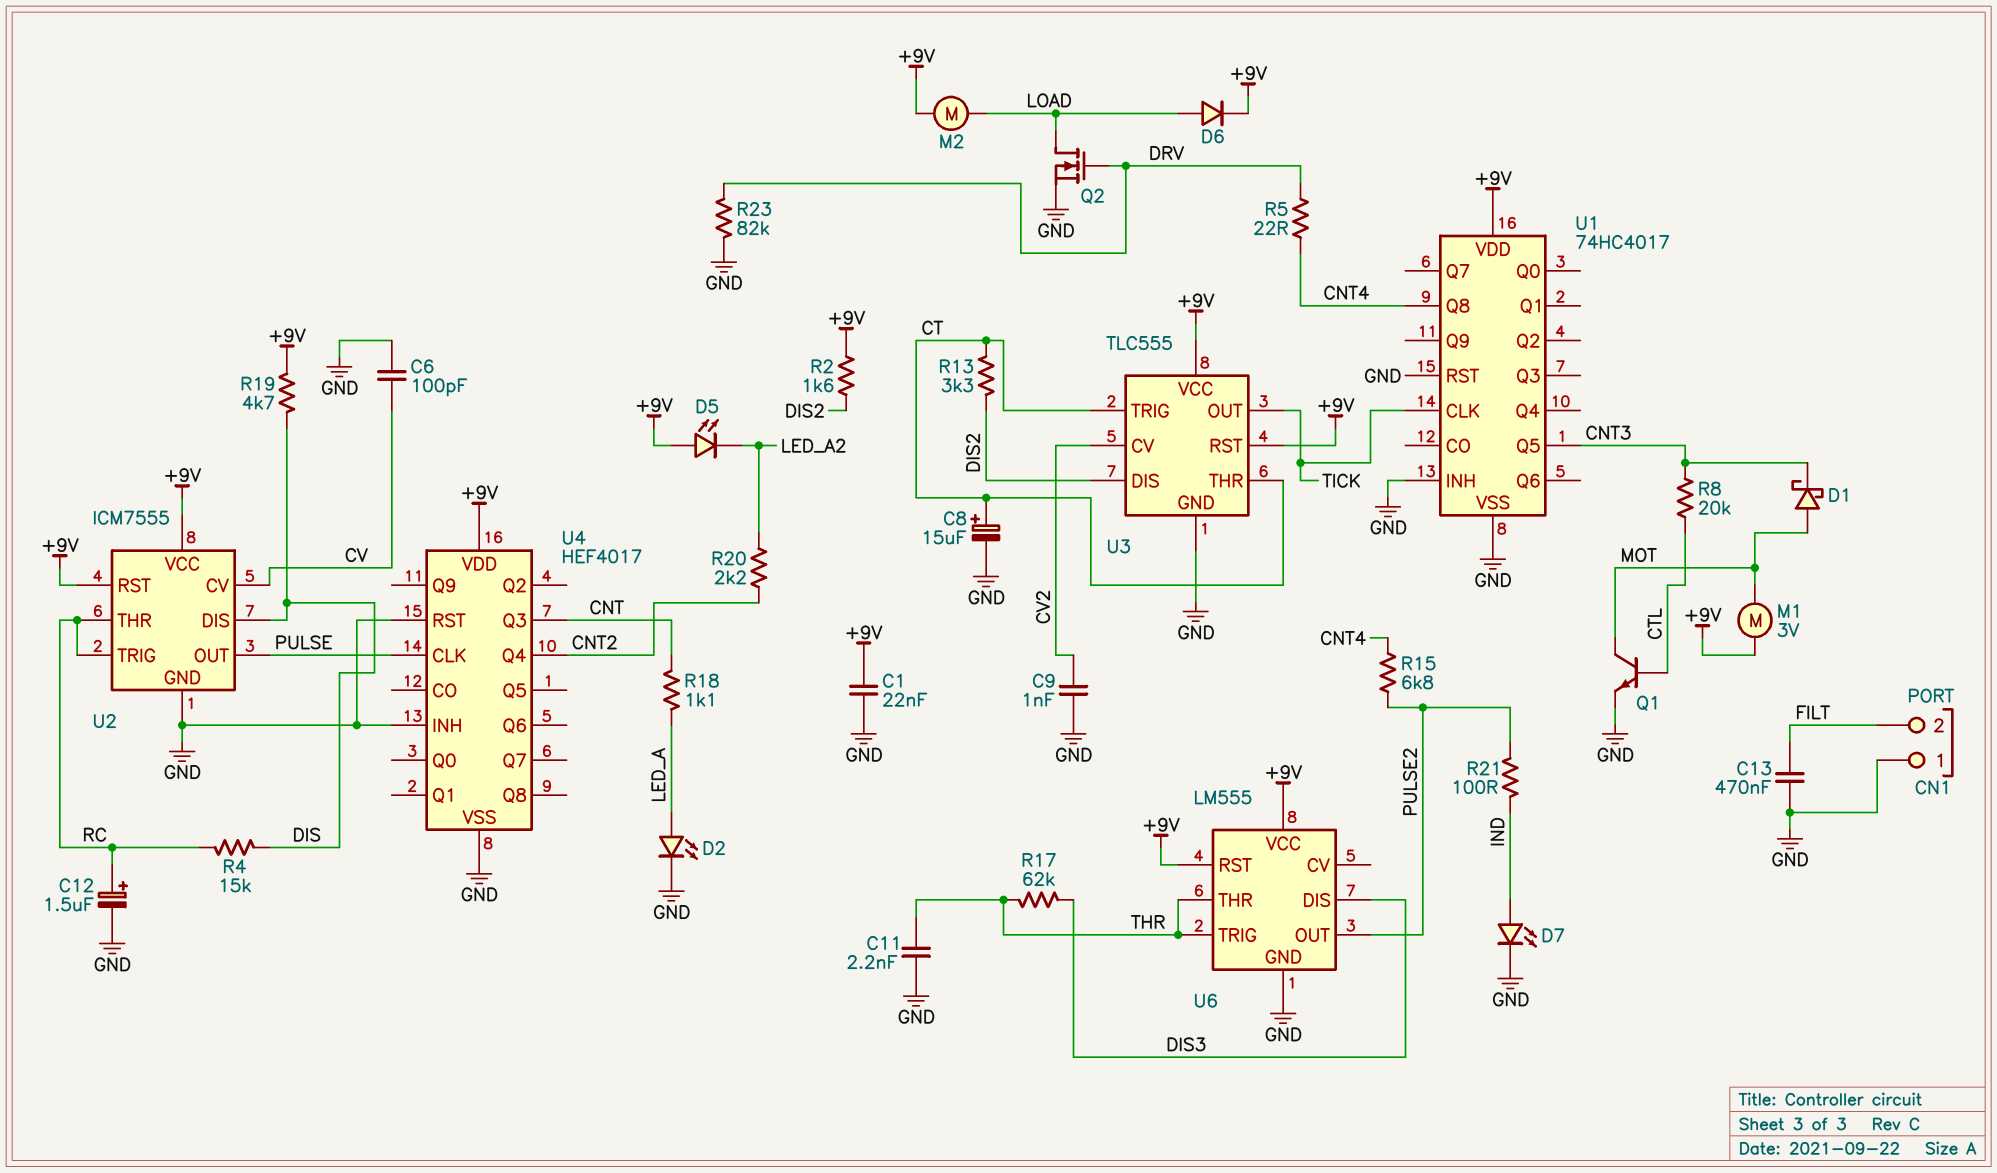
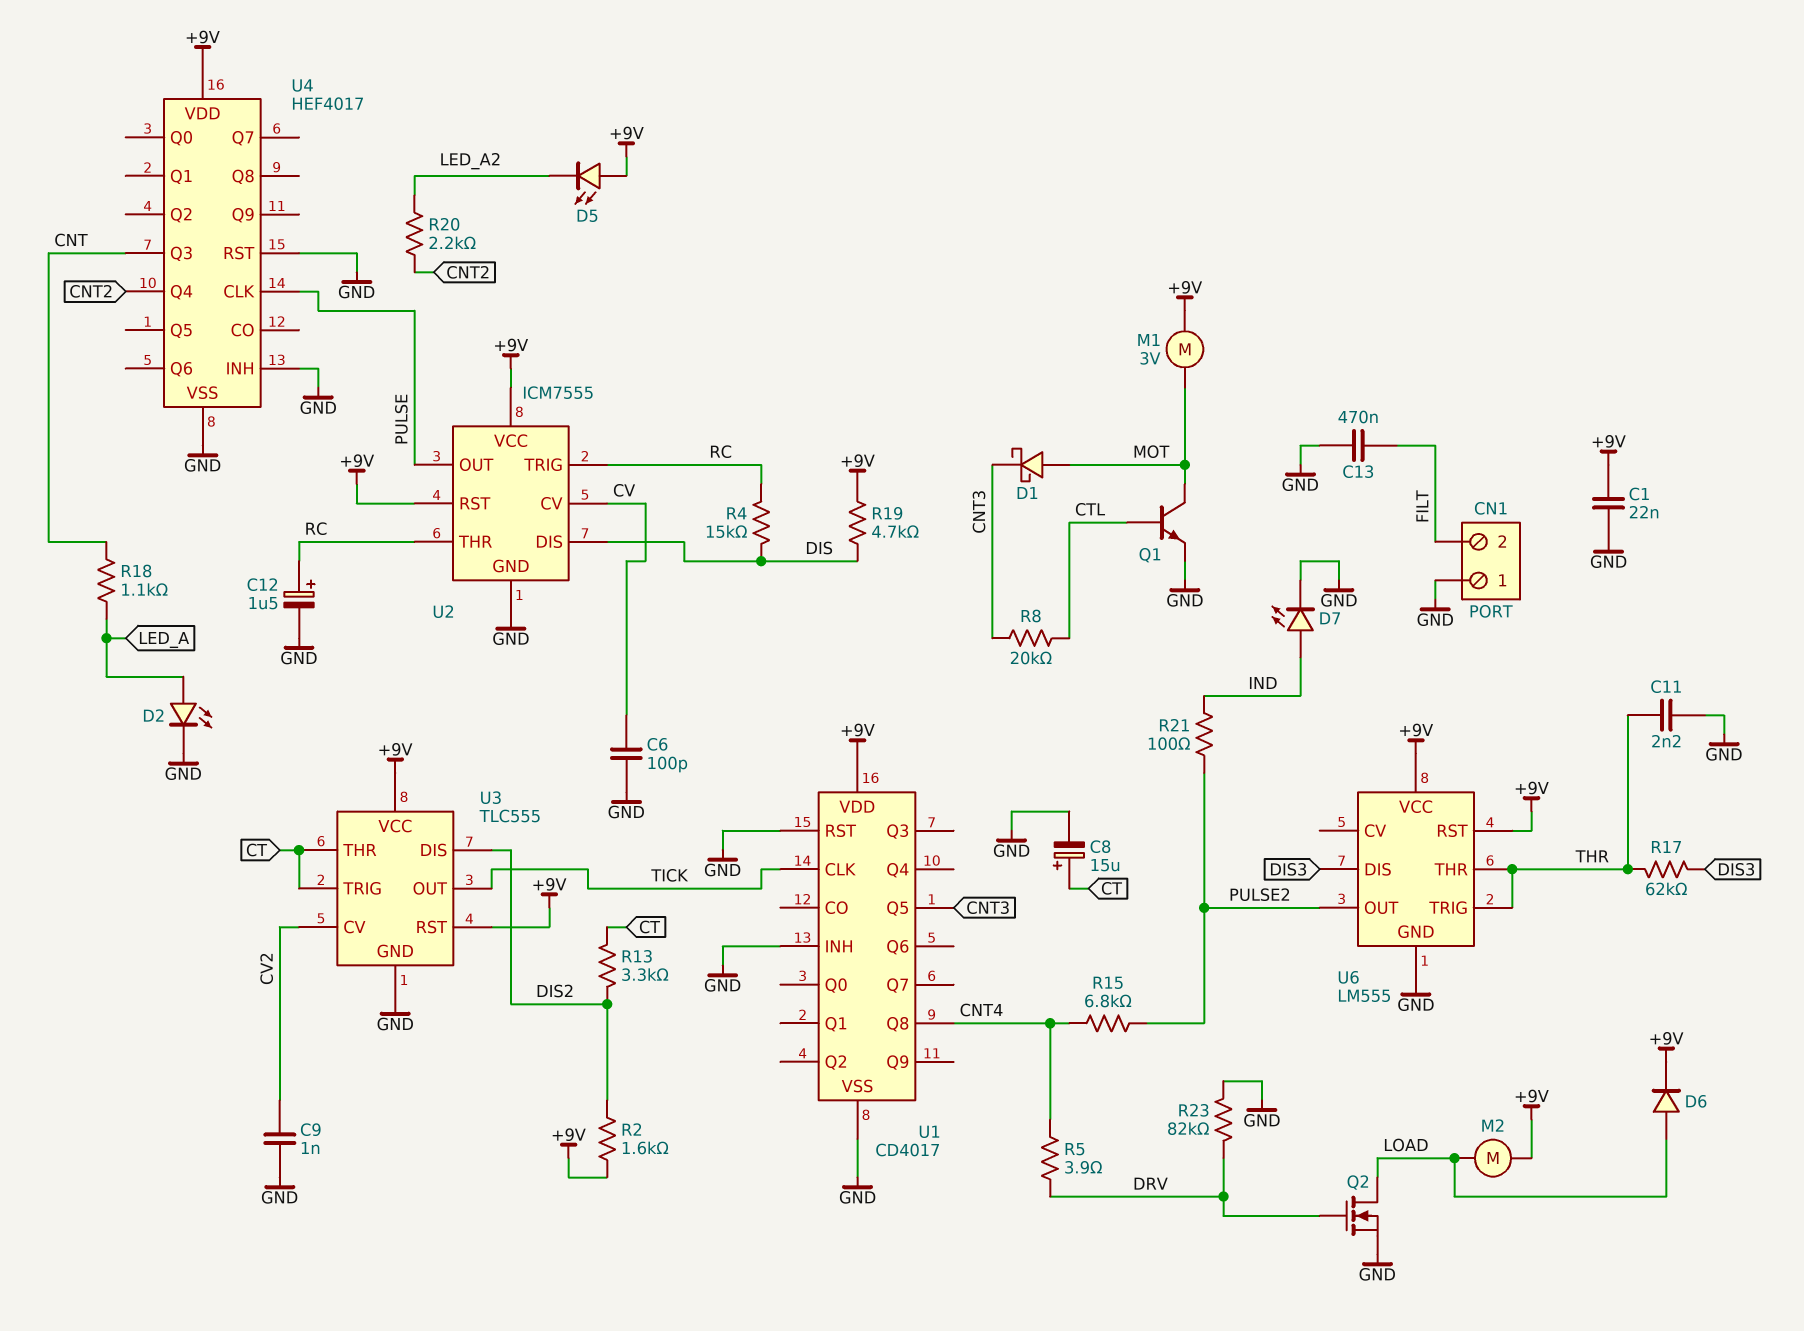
R5: 22 (CNT4, DRV) -> 3.9 (CNT4, DRV)
U1: 74HC4017 -> CD4017

